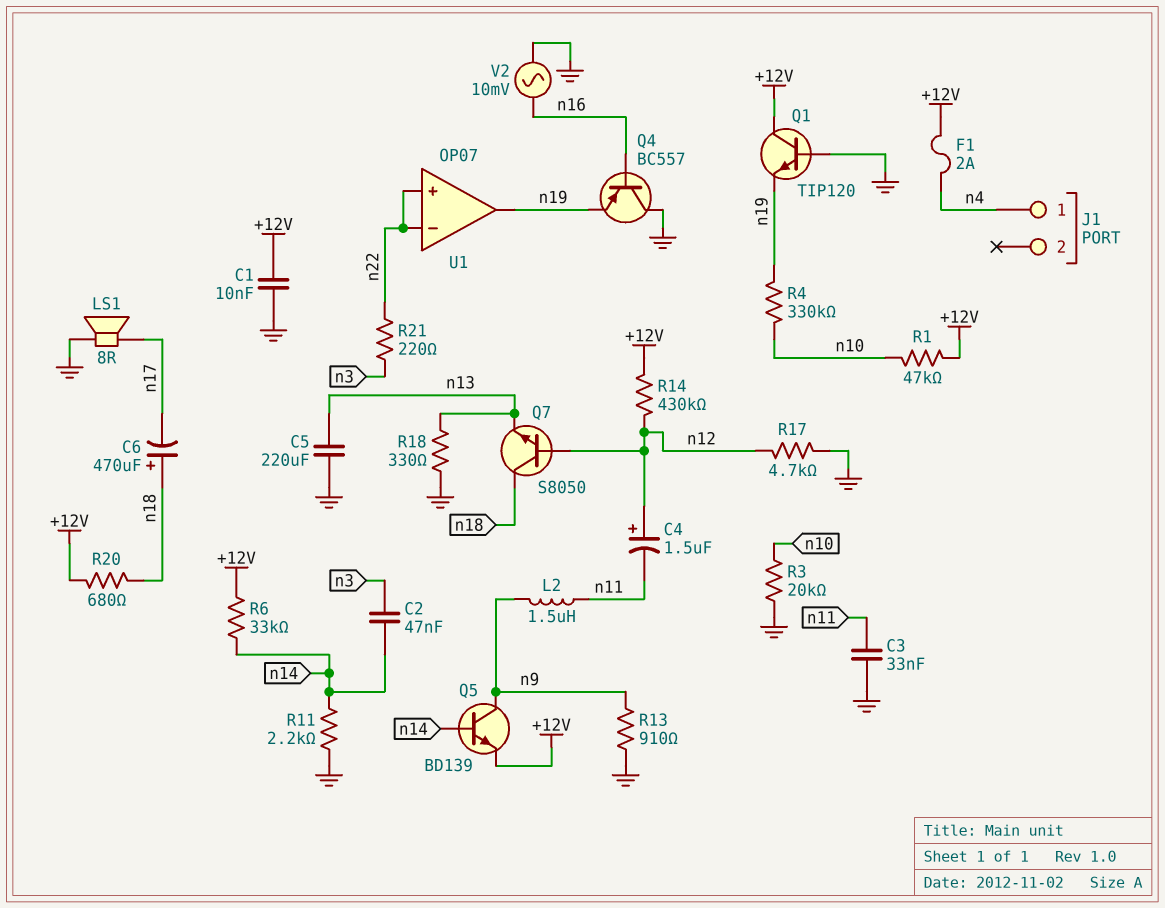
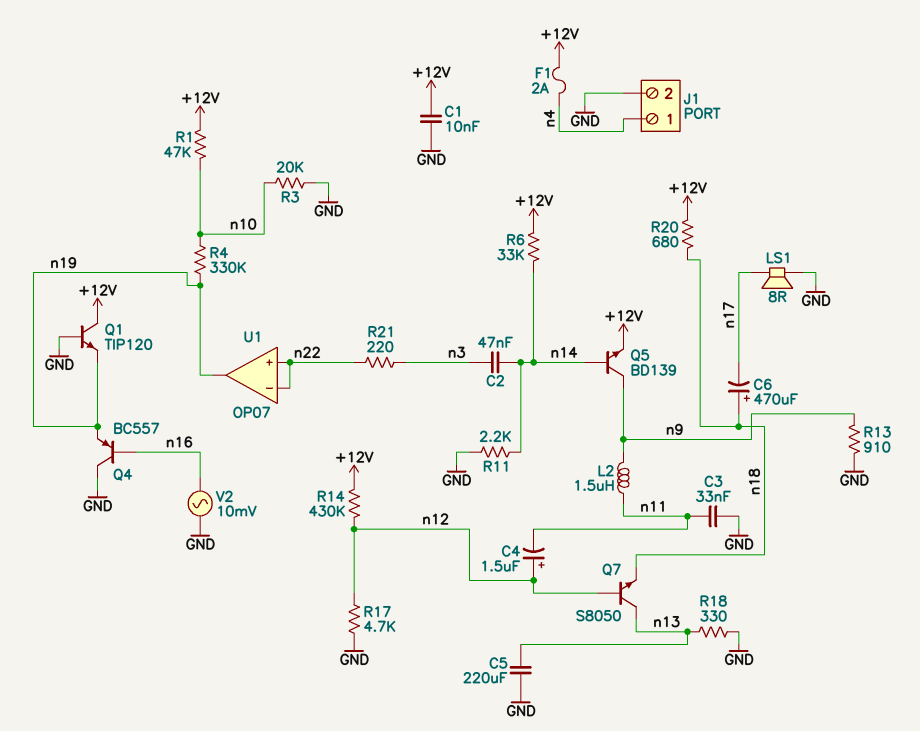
J1 pin 2: none -> GND
Q7: NPN S8050 (B n12, C n18, E n13) -> NPN S8050 (B n12, C n13, E n18)

